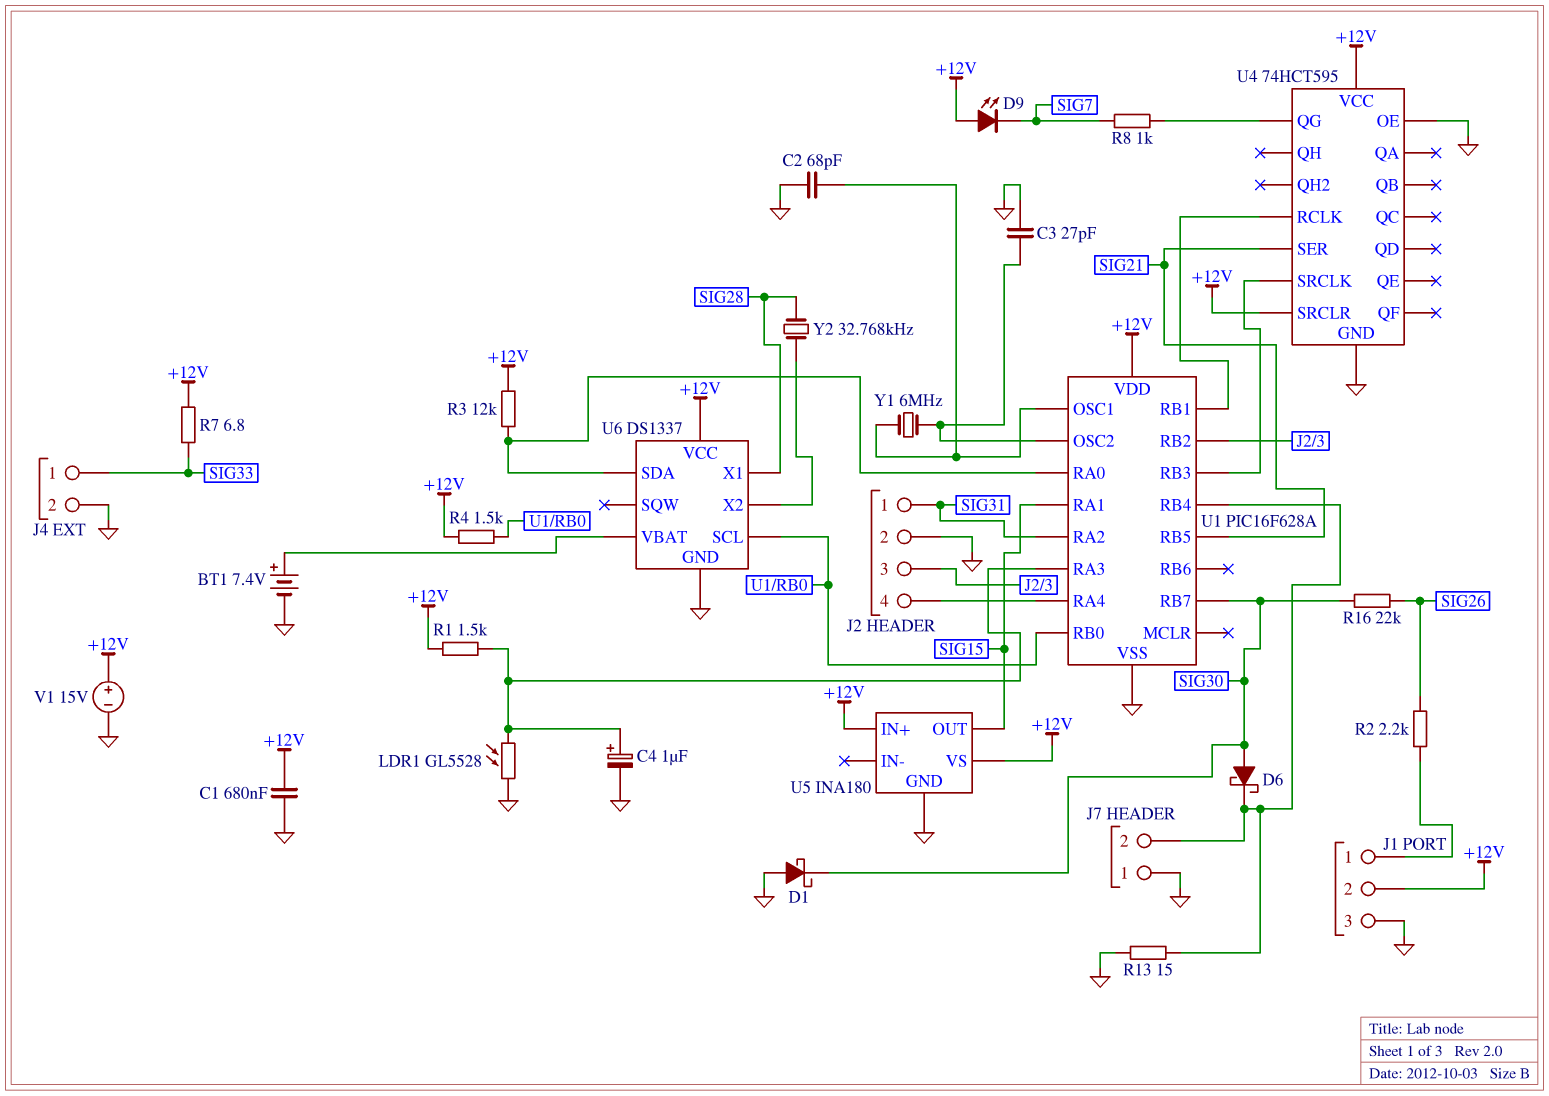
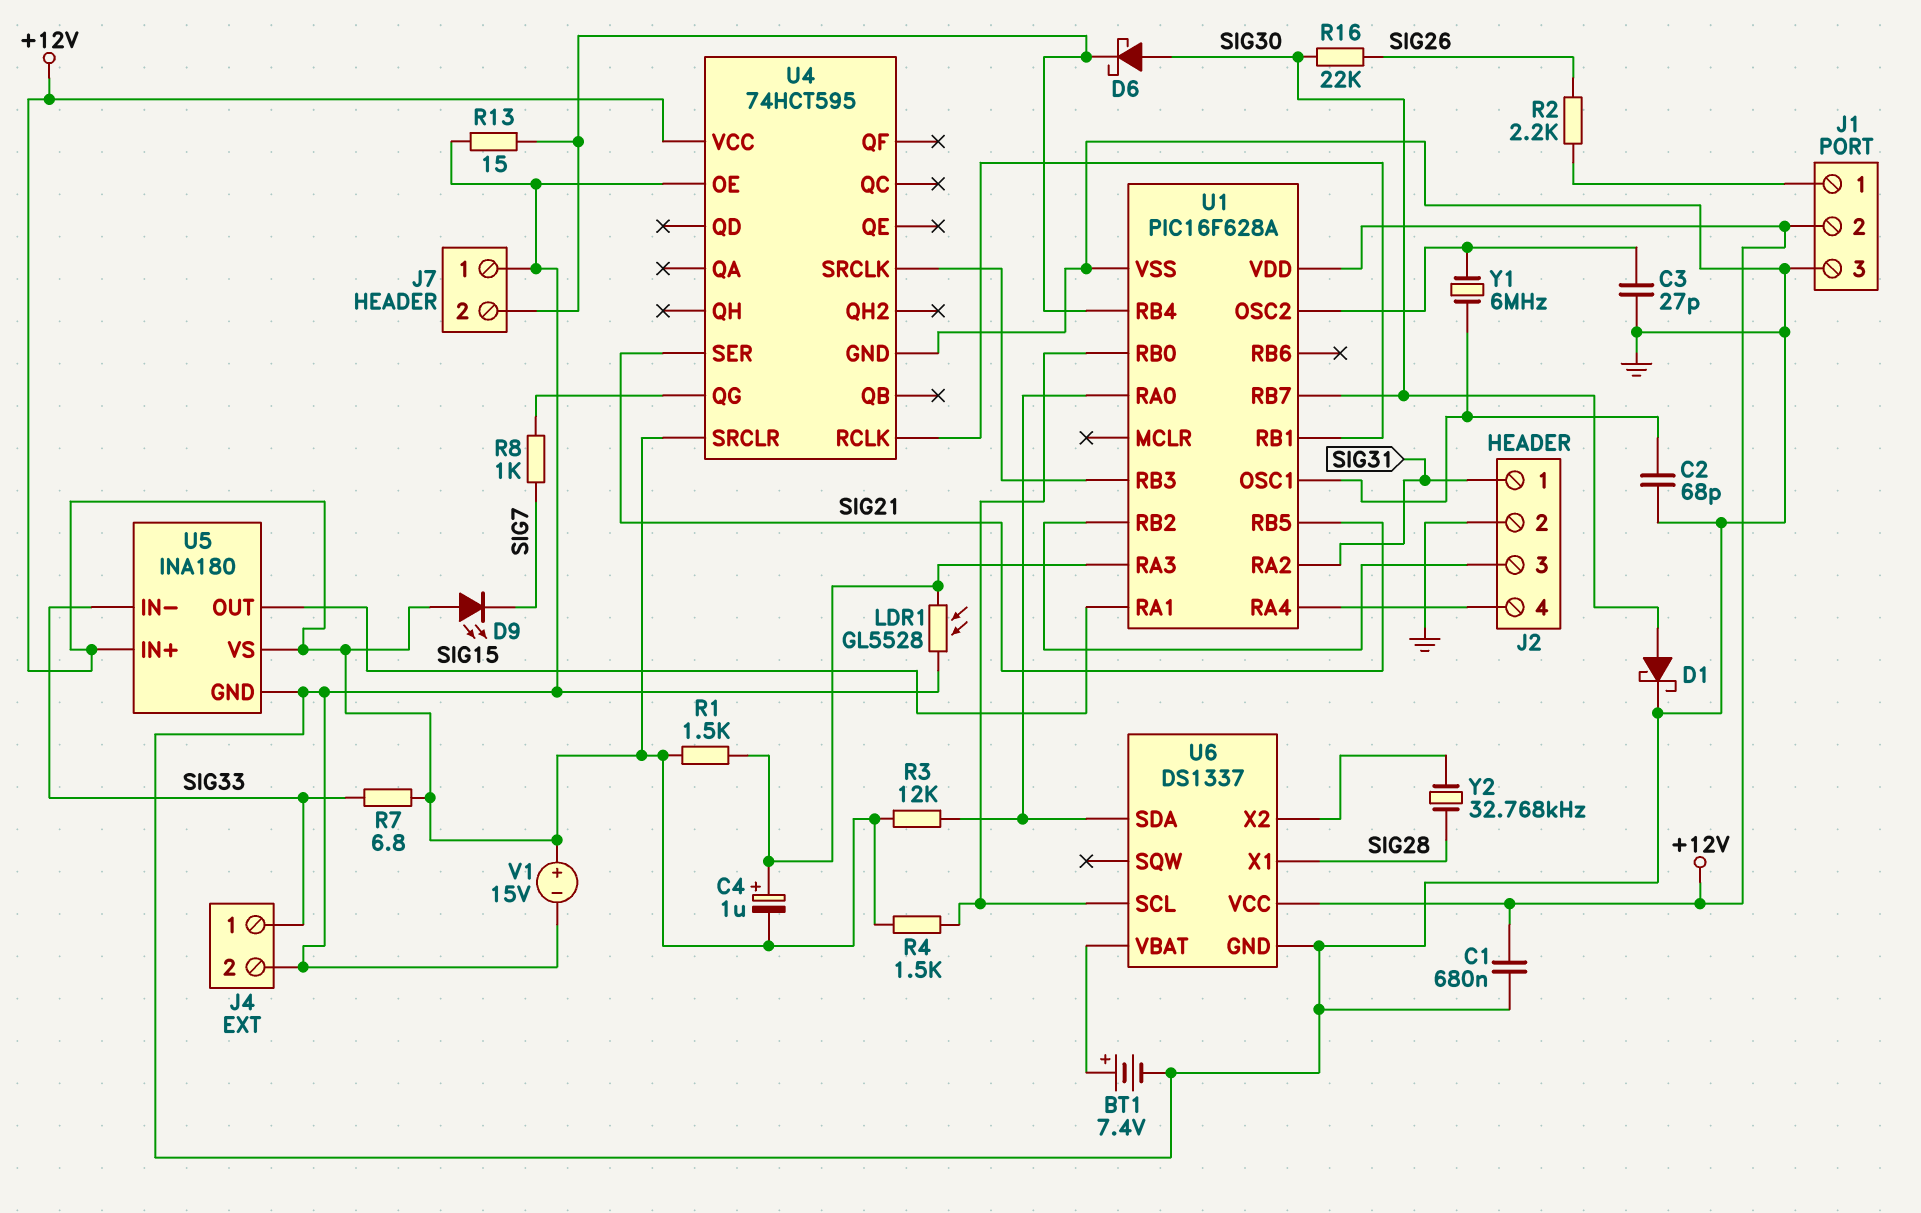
C4: 1uF (plus U1/RA3, minus GND) -> 1uF (plus U1/RA3, minus +12V)
D1: schottky (A GND, K SIG30) -> schottky (A SIG30, K GND)
U5 pin IN-: none -> SIG33

